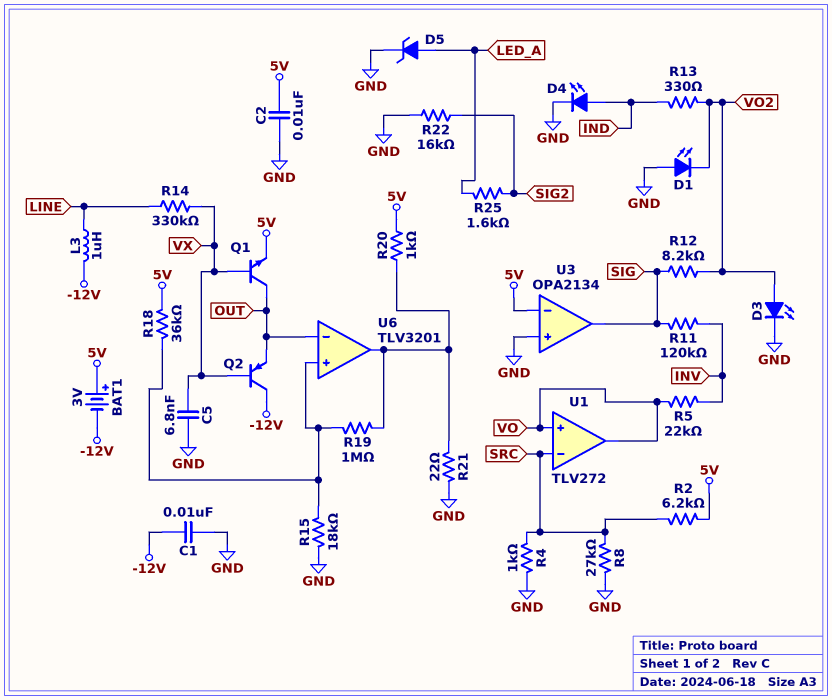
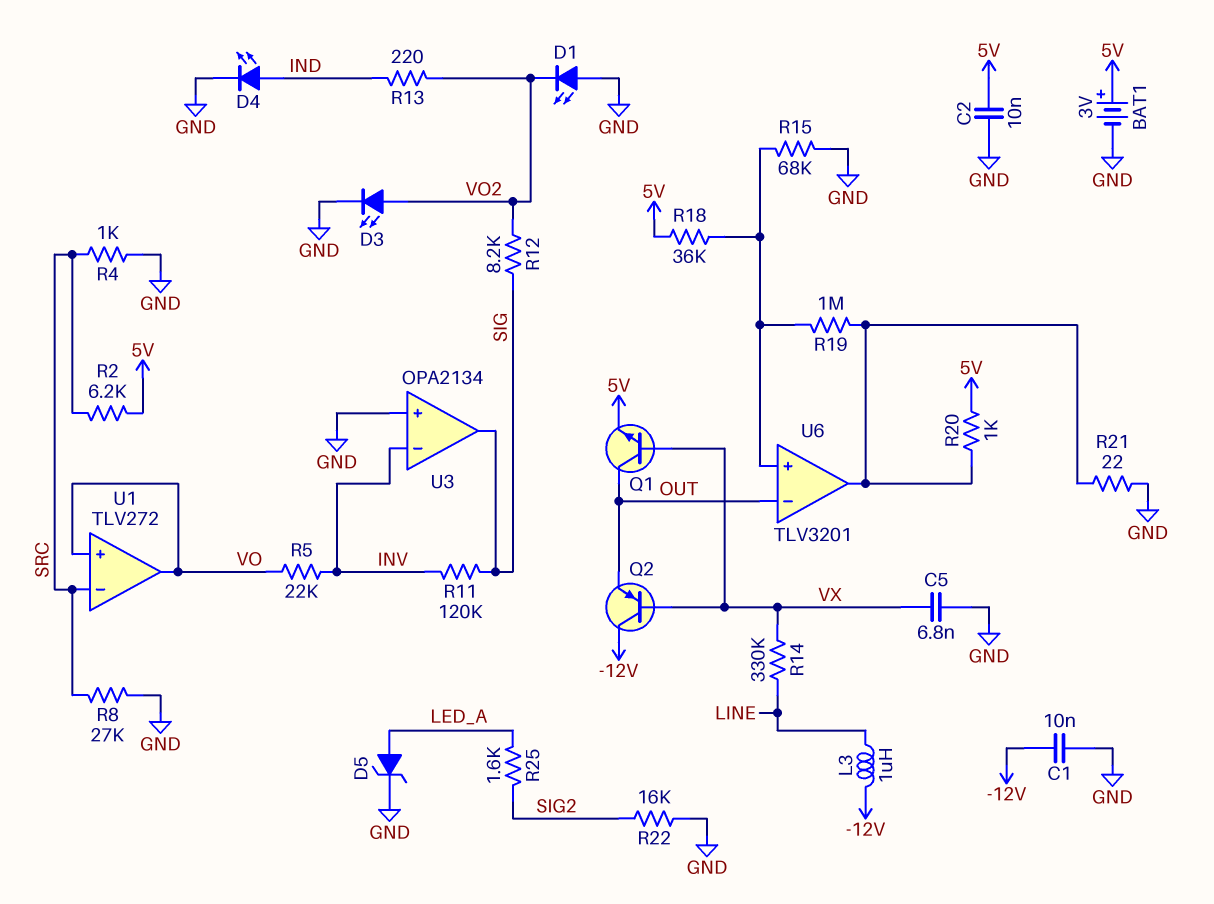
BAT1: 3V (plus 5V, minus -12V) -> 3V (plus 5V, minus GND)
R13: 330 (IND, VO2) -> 220 (IND, VO2)
R15: 18k (GND, U6/in+) -> 68k (GND, U6/in+)
U3 pin in-: 5V -> INV

